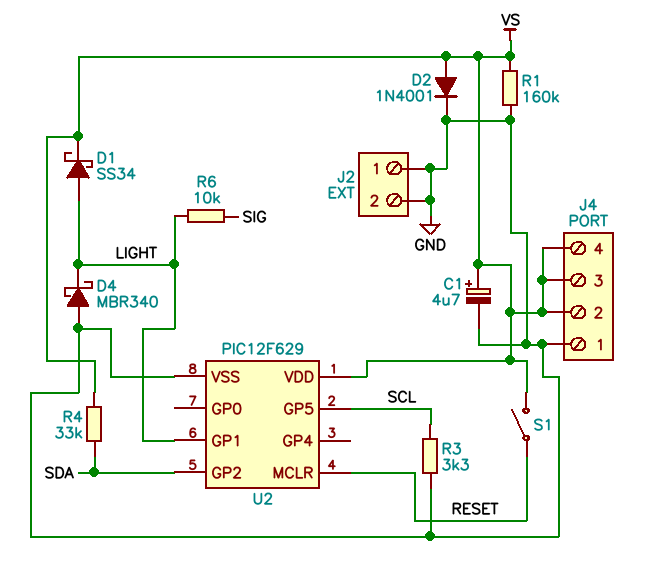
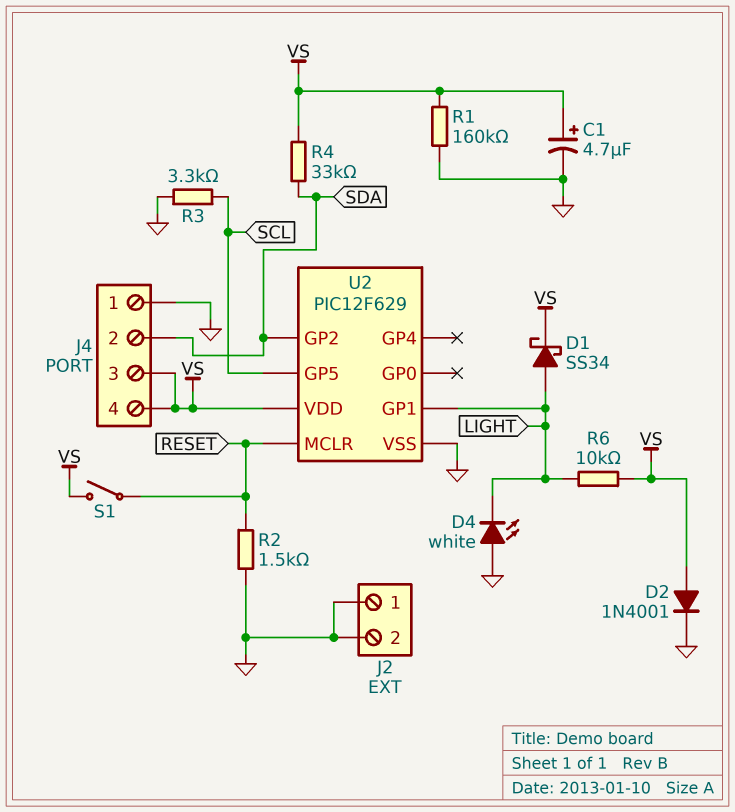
D4: schottky MBR340 (A GND, K LIGHT) -> LED white (A GND, K LIGHT)
J4 pin 2: VS -> SDA
R2: none -> 1.5k (GND, RESET)
R6: 10k (LIGHT, SIG) -> 10k (LIGHT, VS)

